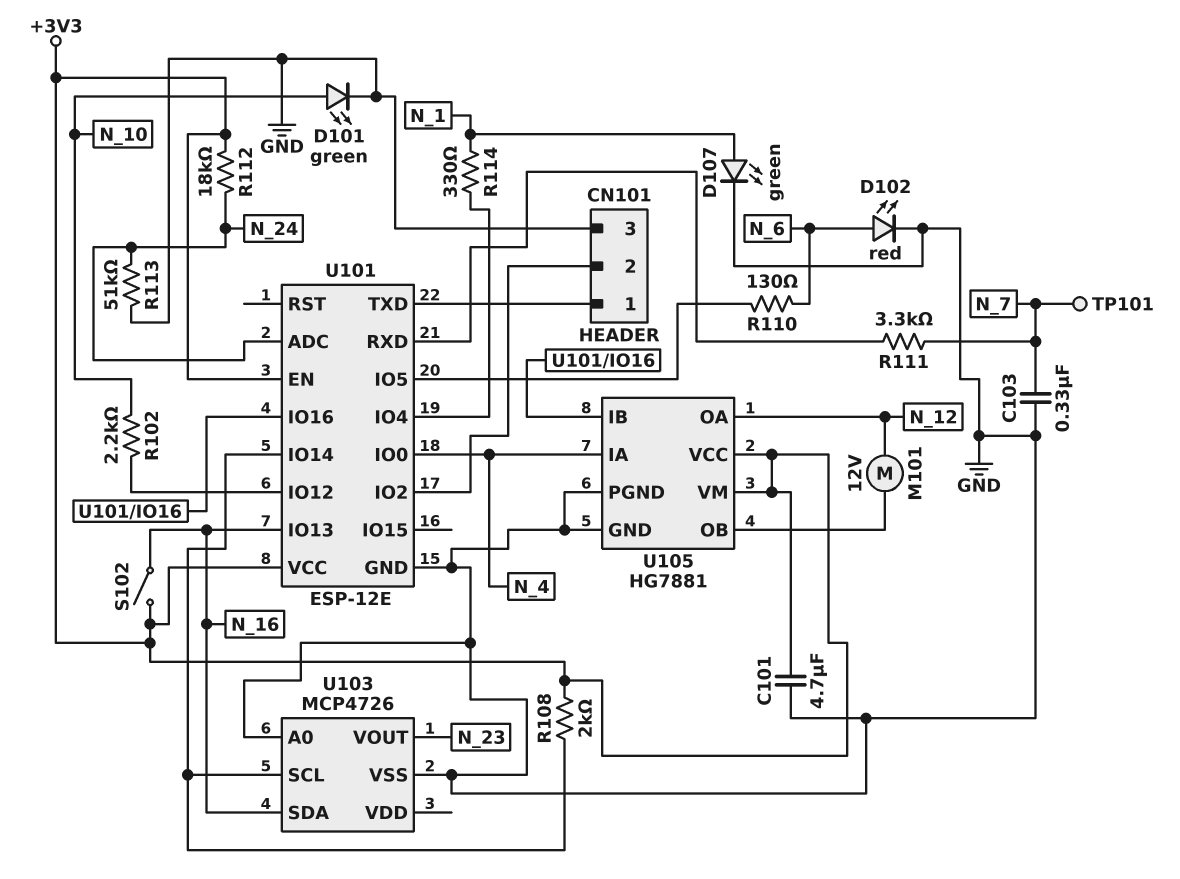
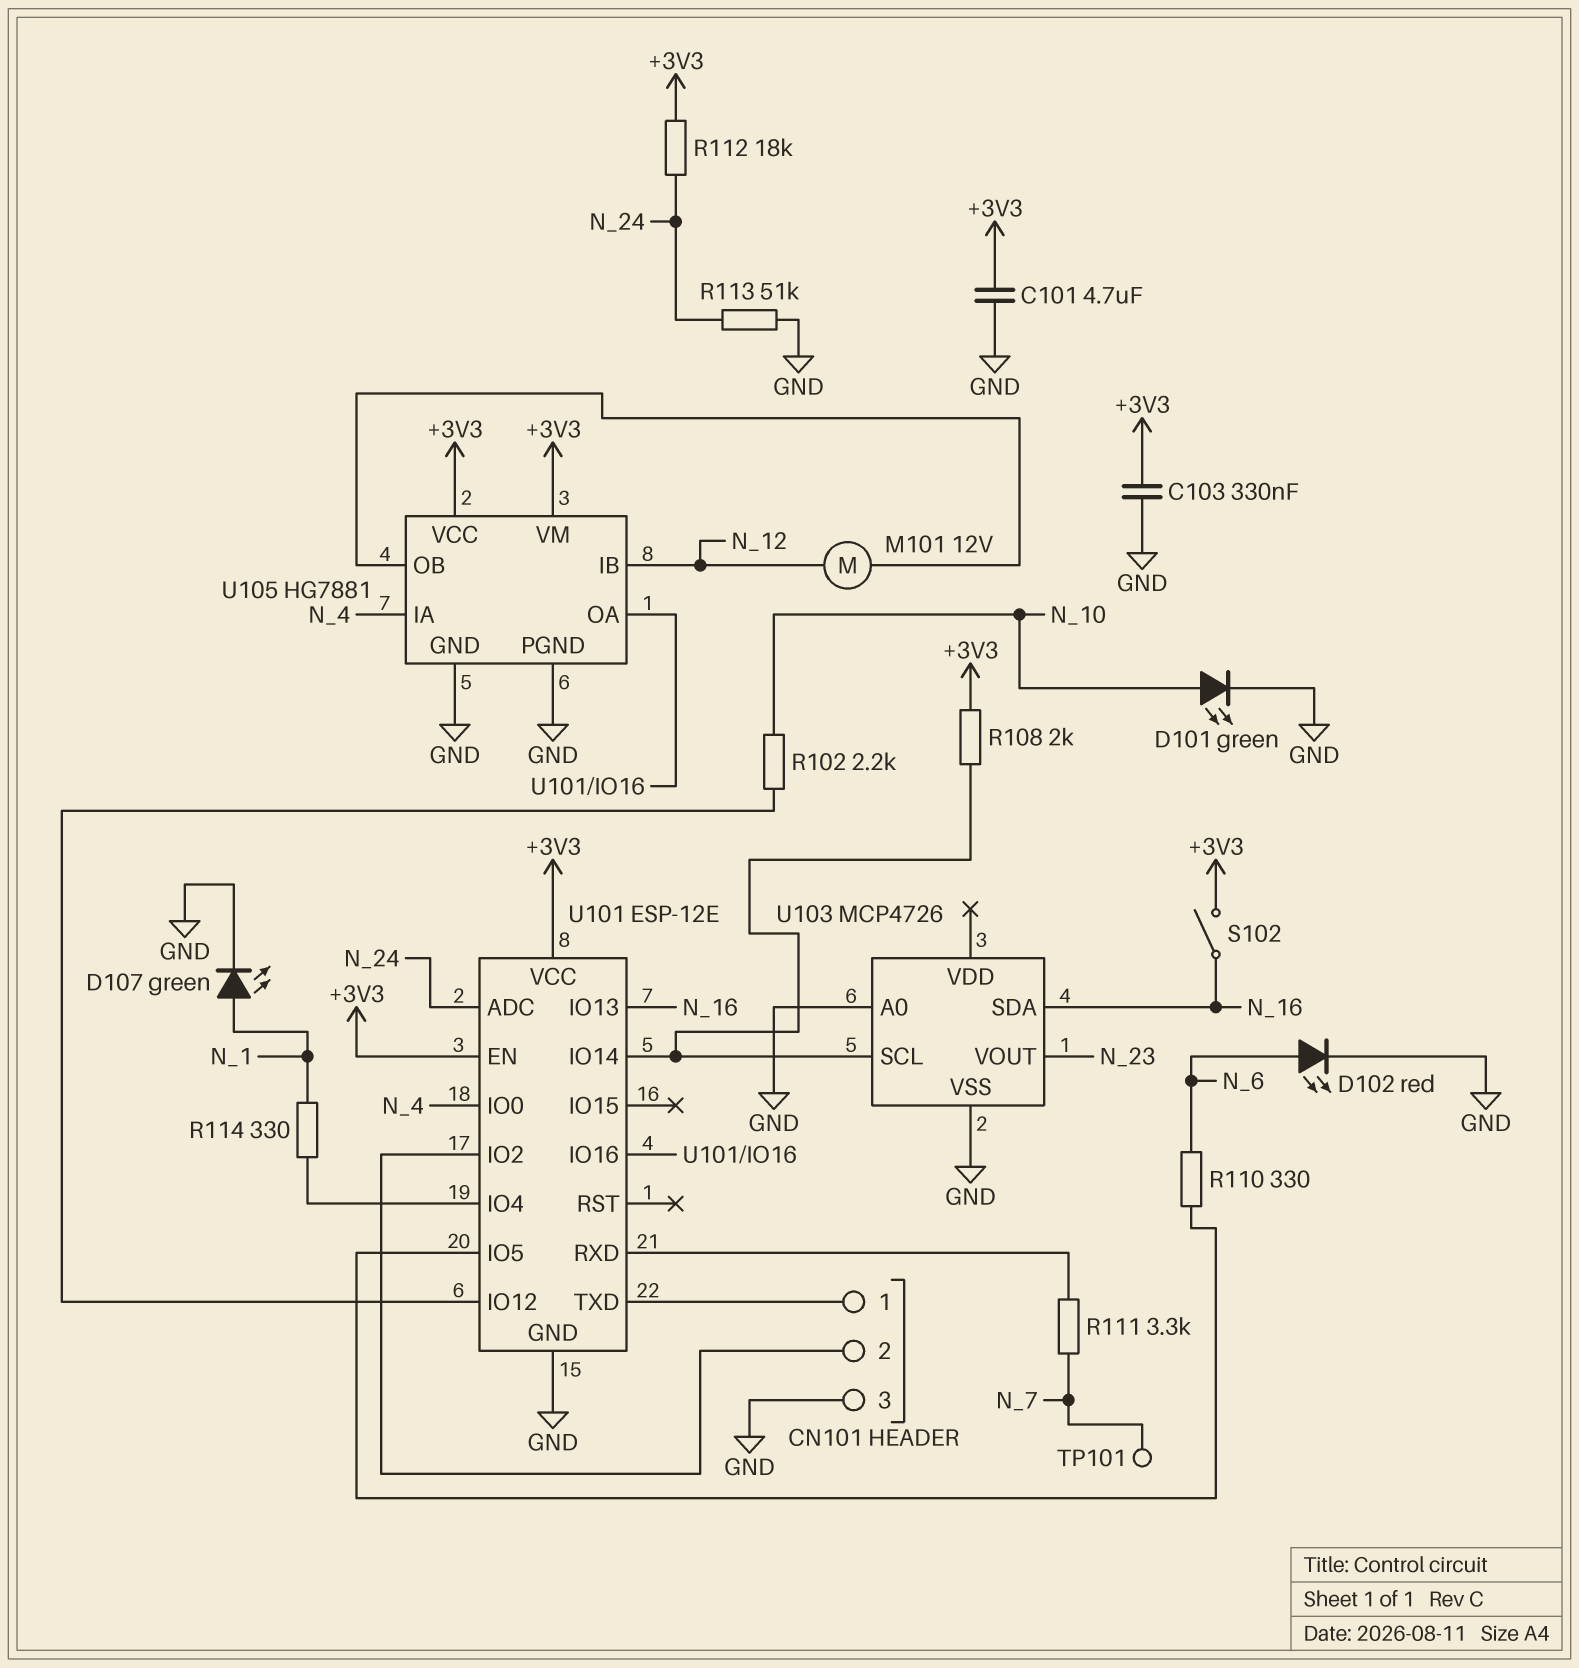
C103: 330nF (GND, N_7) -> 330nF (+3V3, GND)
R110: 130 (N_6, U101/IO5) -> 330 (N_6, U101/IO5)
U105 pin IB: U101/IO16 -> N_12
U105 pin OA: N_12 -> U101/IO16

